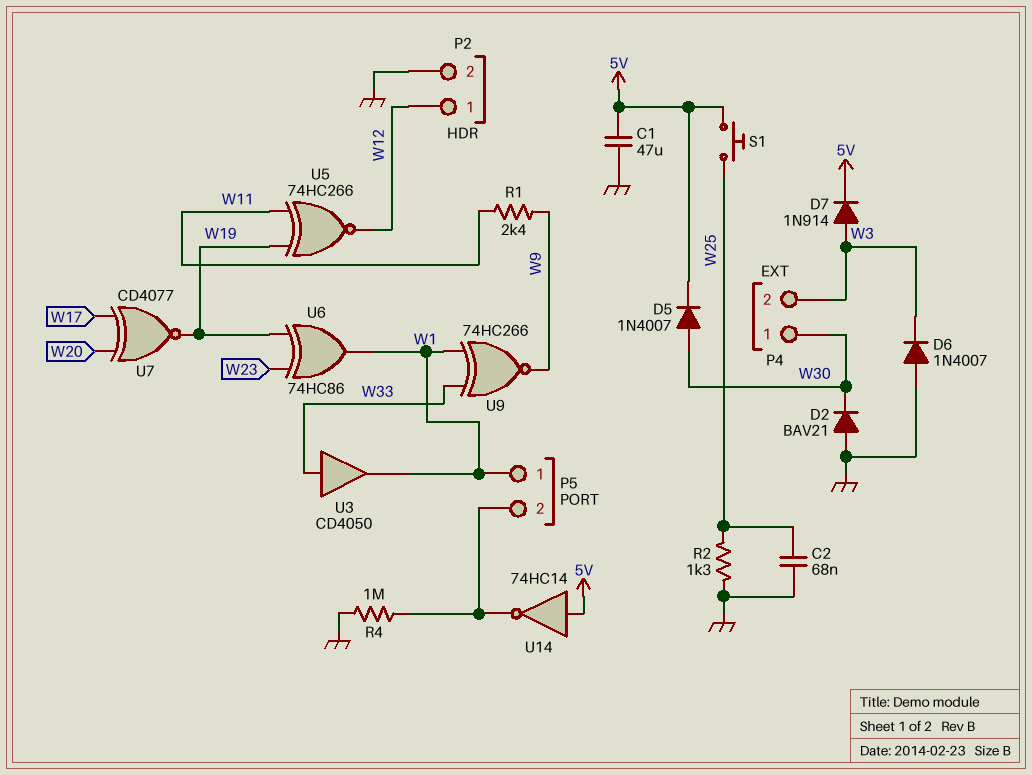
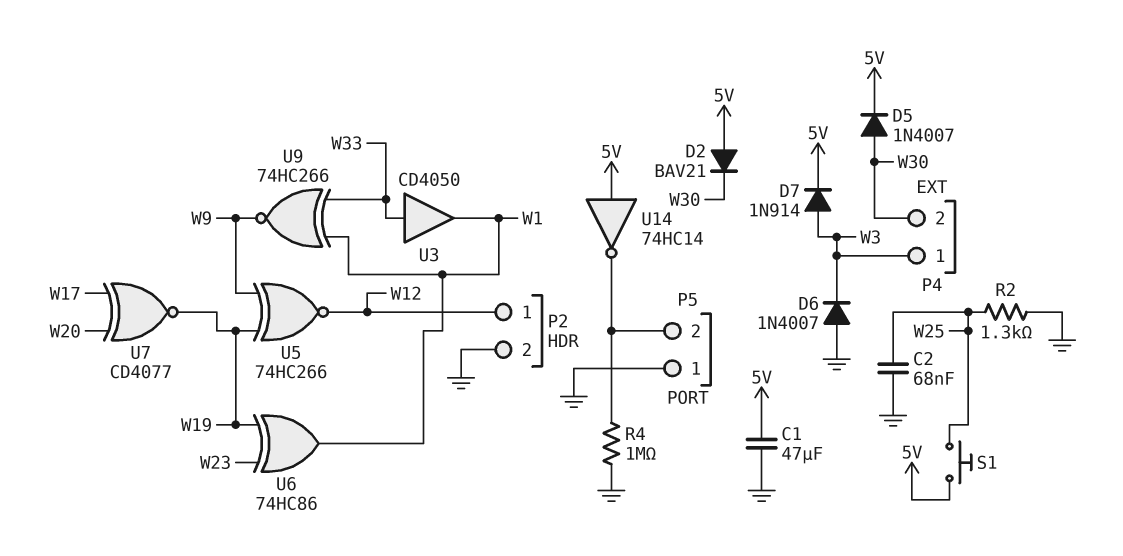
D2: diode BAV21 (A GND, K W30) -> diode BAV21 (A 5V, K W30)
P4 pin 1: W30 -> W3
P4 pin 2: W3 -> W30
P5 pin 1: W1 -> GND
R1: 2.4k (W9, W11) -> none
U5: XNOR 74HC266 (in W11, in W19, out W12) -> XNOR 74HC266 (in W9, in W19, out W12)

